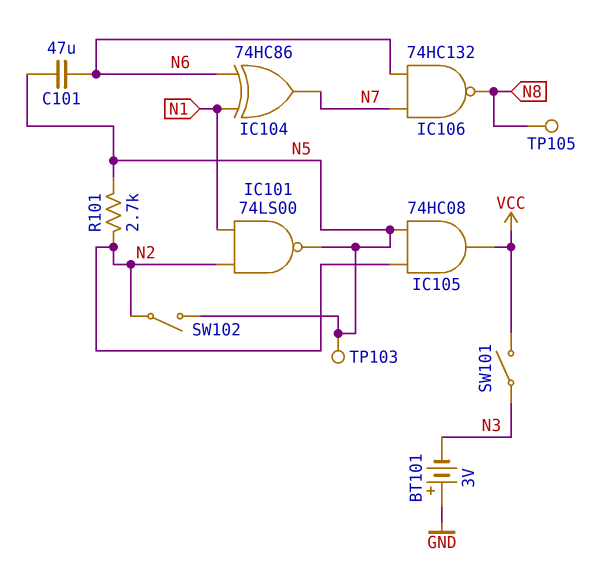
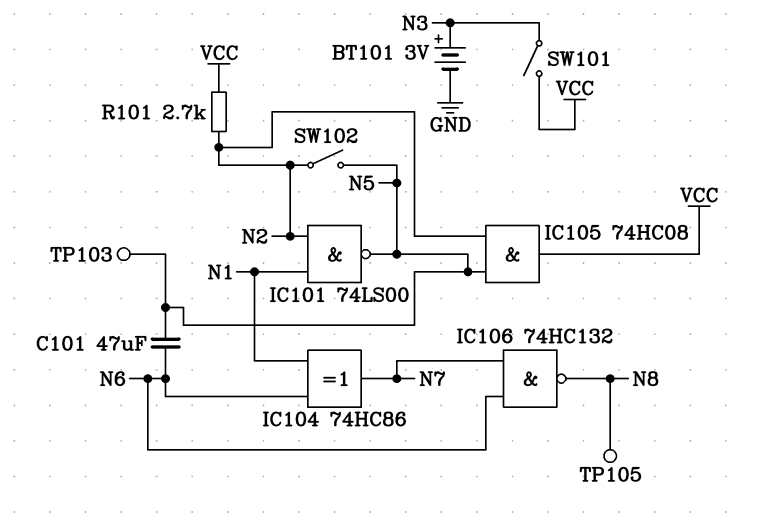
BT101: 3V (plus GND, minus N3) -> 3V (plus N3, minus GND)
R101: 2.7k (N2, N5) -> 2.7k (N2, VCC)

